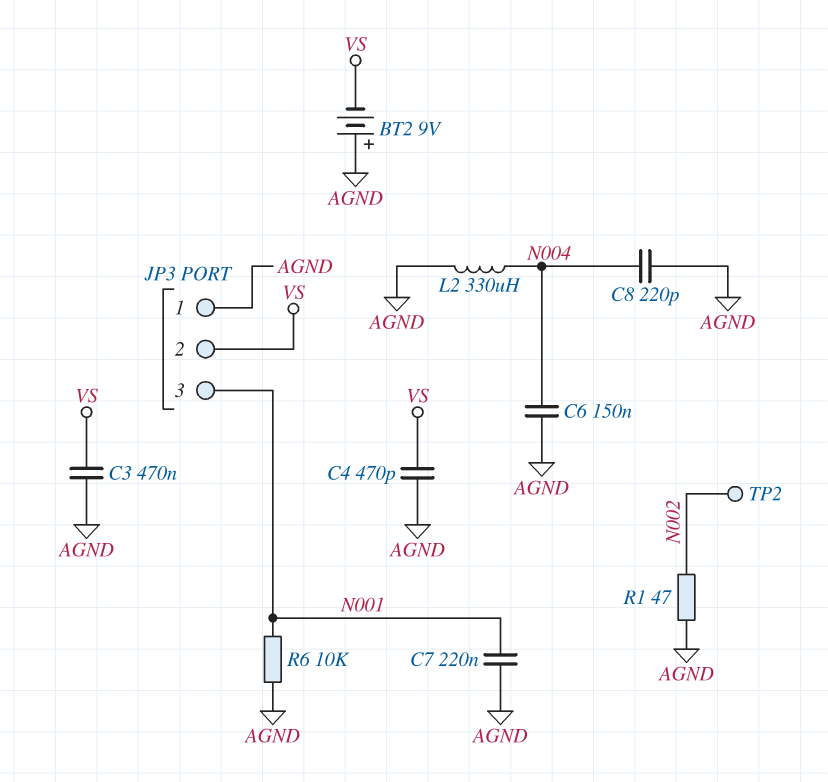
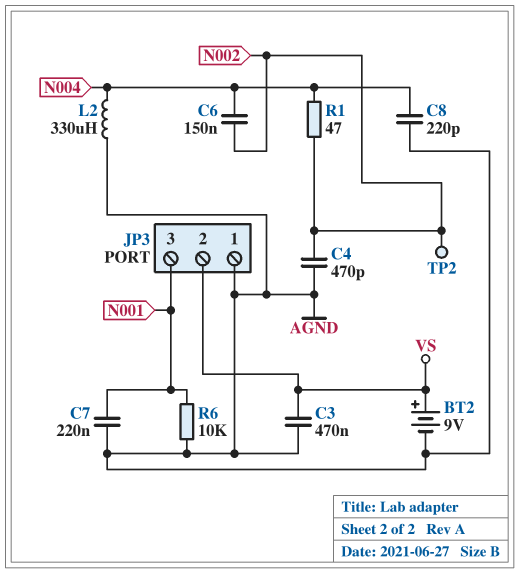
BT2: 9V (plus AGND, minus VS) -> 9V (plus VS, minus AGND)
C4: 470pF (AGND, VS) -> 470pF (AGND, N002)
C6: 150nF (AGND, N004) -> 150nF (N002, N004)
R1: 47 (AGND, N002) -> 47 (N002, N004)

